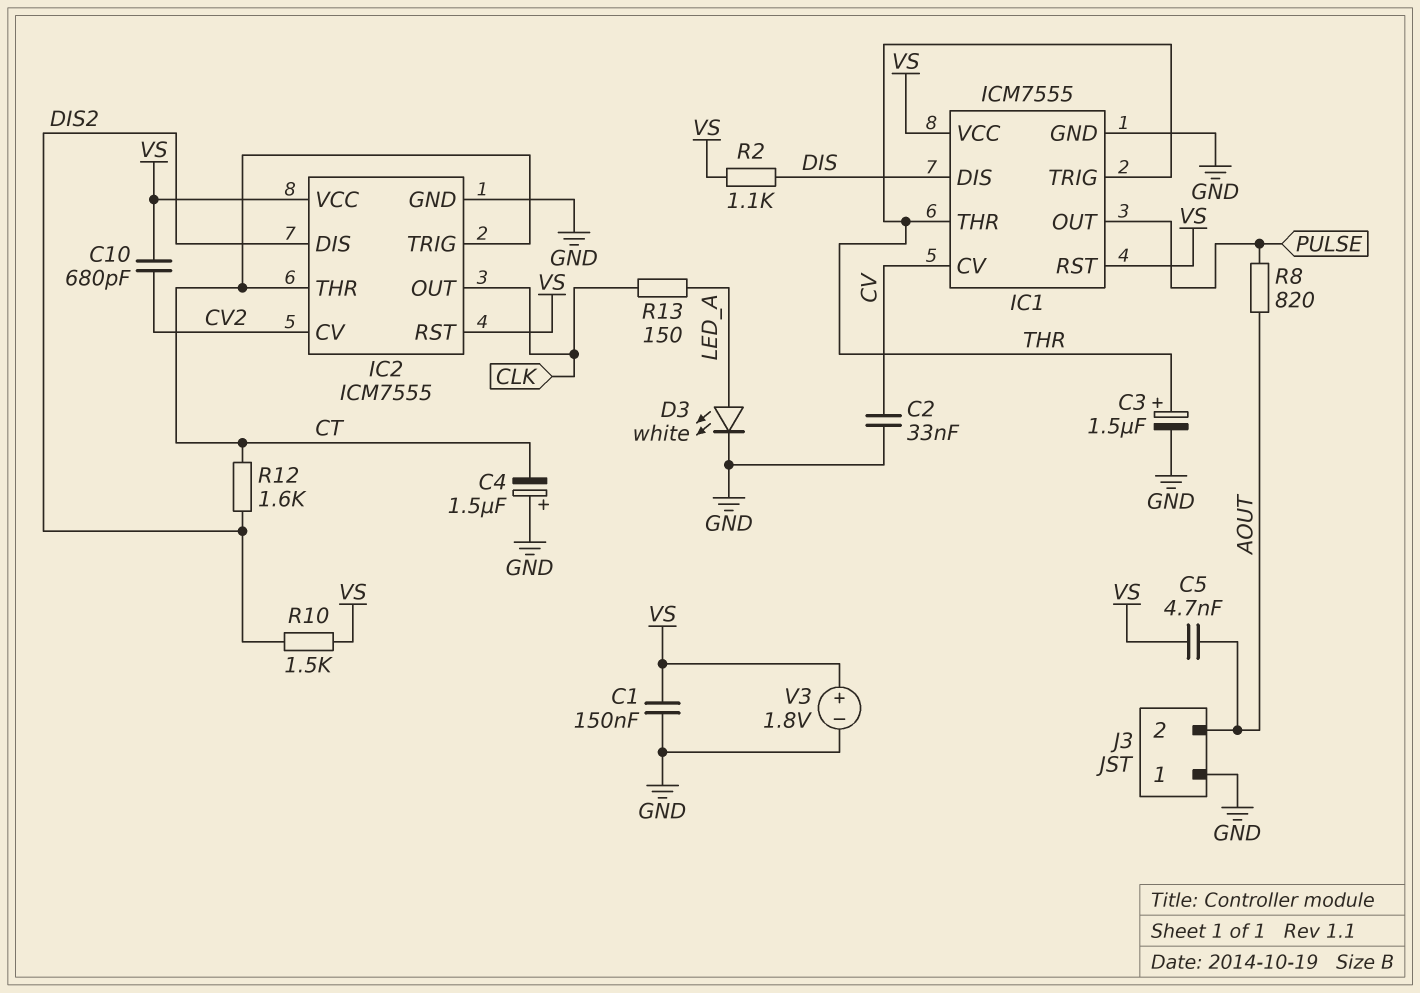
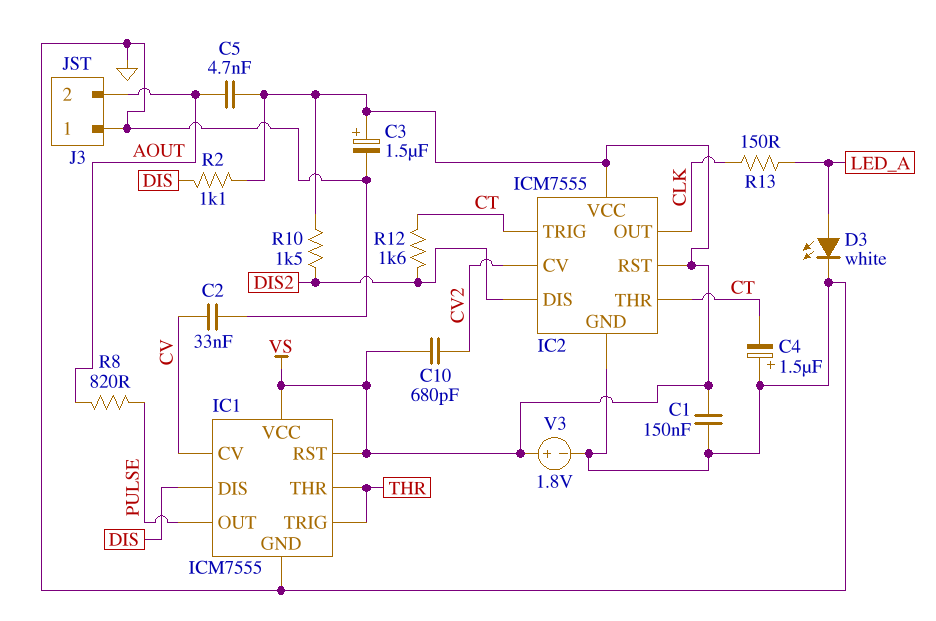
C3: 1.5uF (plus THR, minus GND) -> 1.5uF (plus VS, minus GND)

